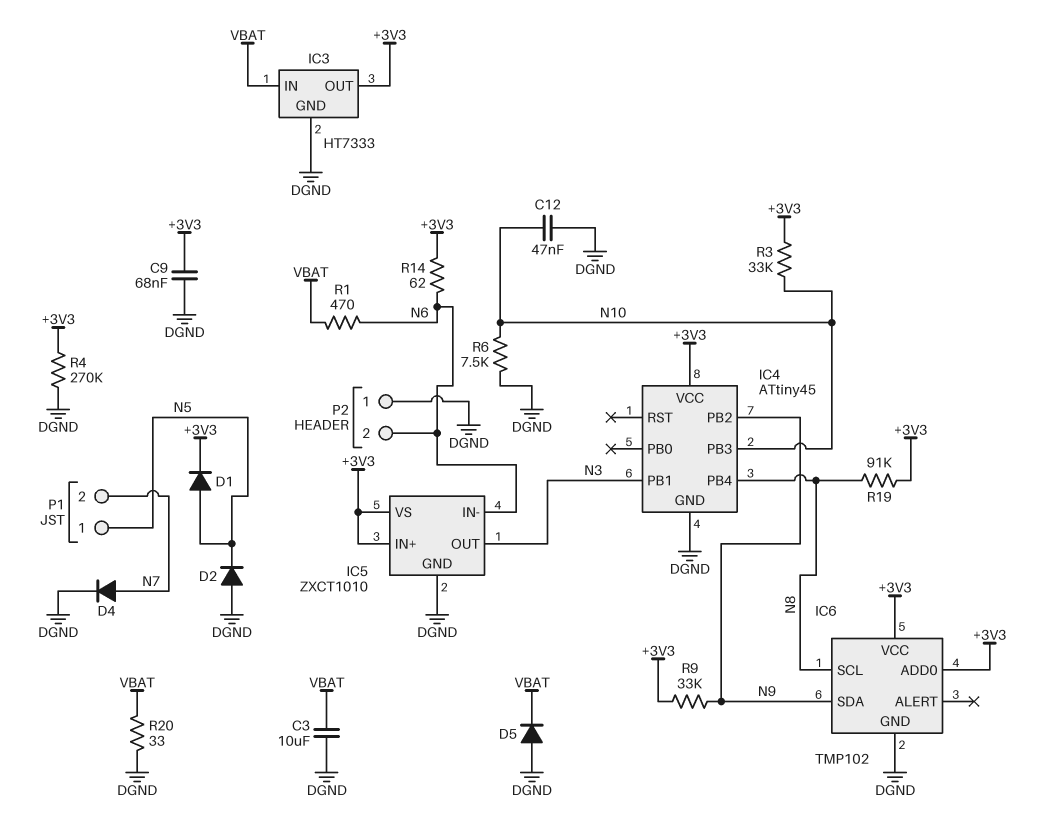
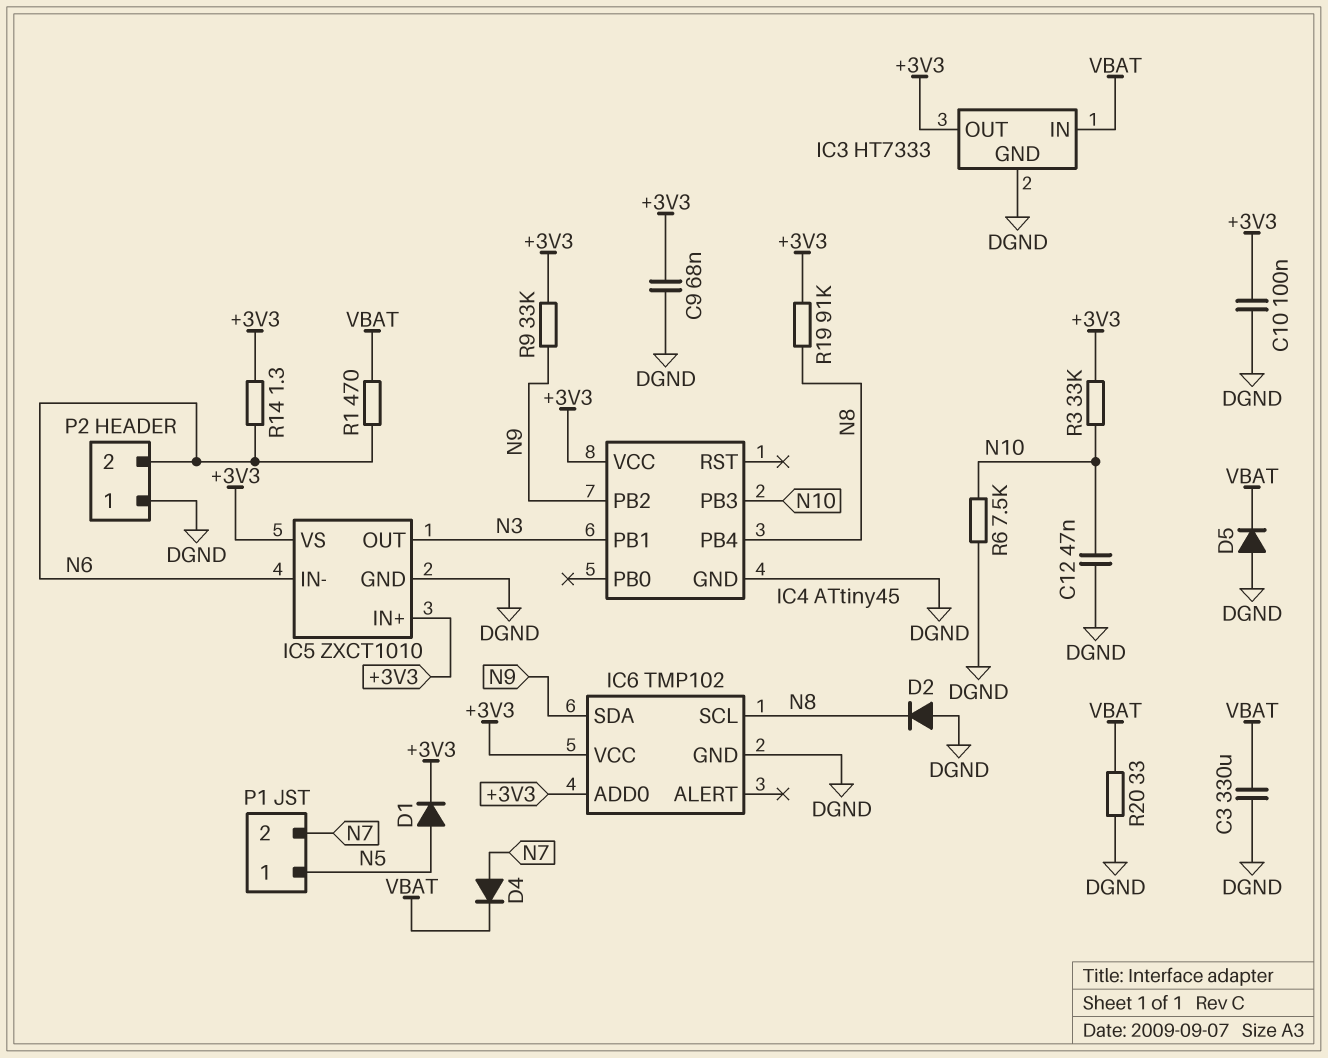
C3: 10uF (DGND, VBAT) -> 330uF (DGND, VBAT)
C10: none -> 100nF (+3V3, DGND)
D2: diode (A DGND, K N5) -> diode (A DGND, K N8)
D4: diode (A N7, K DGND) -> diode (A N7, K VBAT)
R4: 270k (+3V3, DGND) -> none
R14: 62 (+3V3, N6) -> 1.3 (+3V3, N6)

